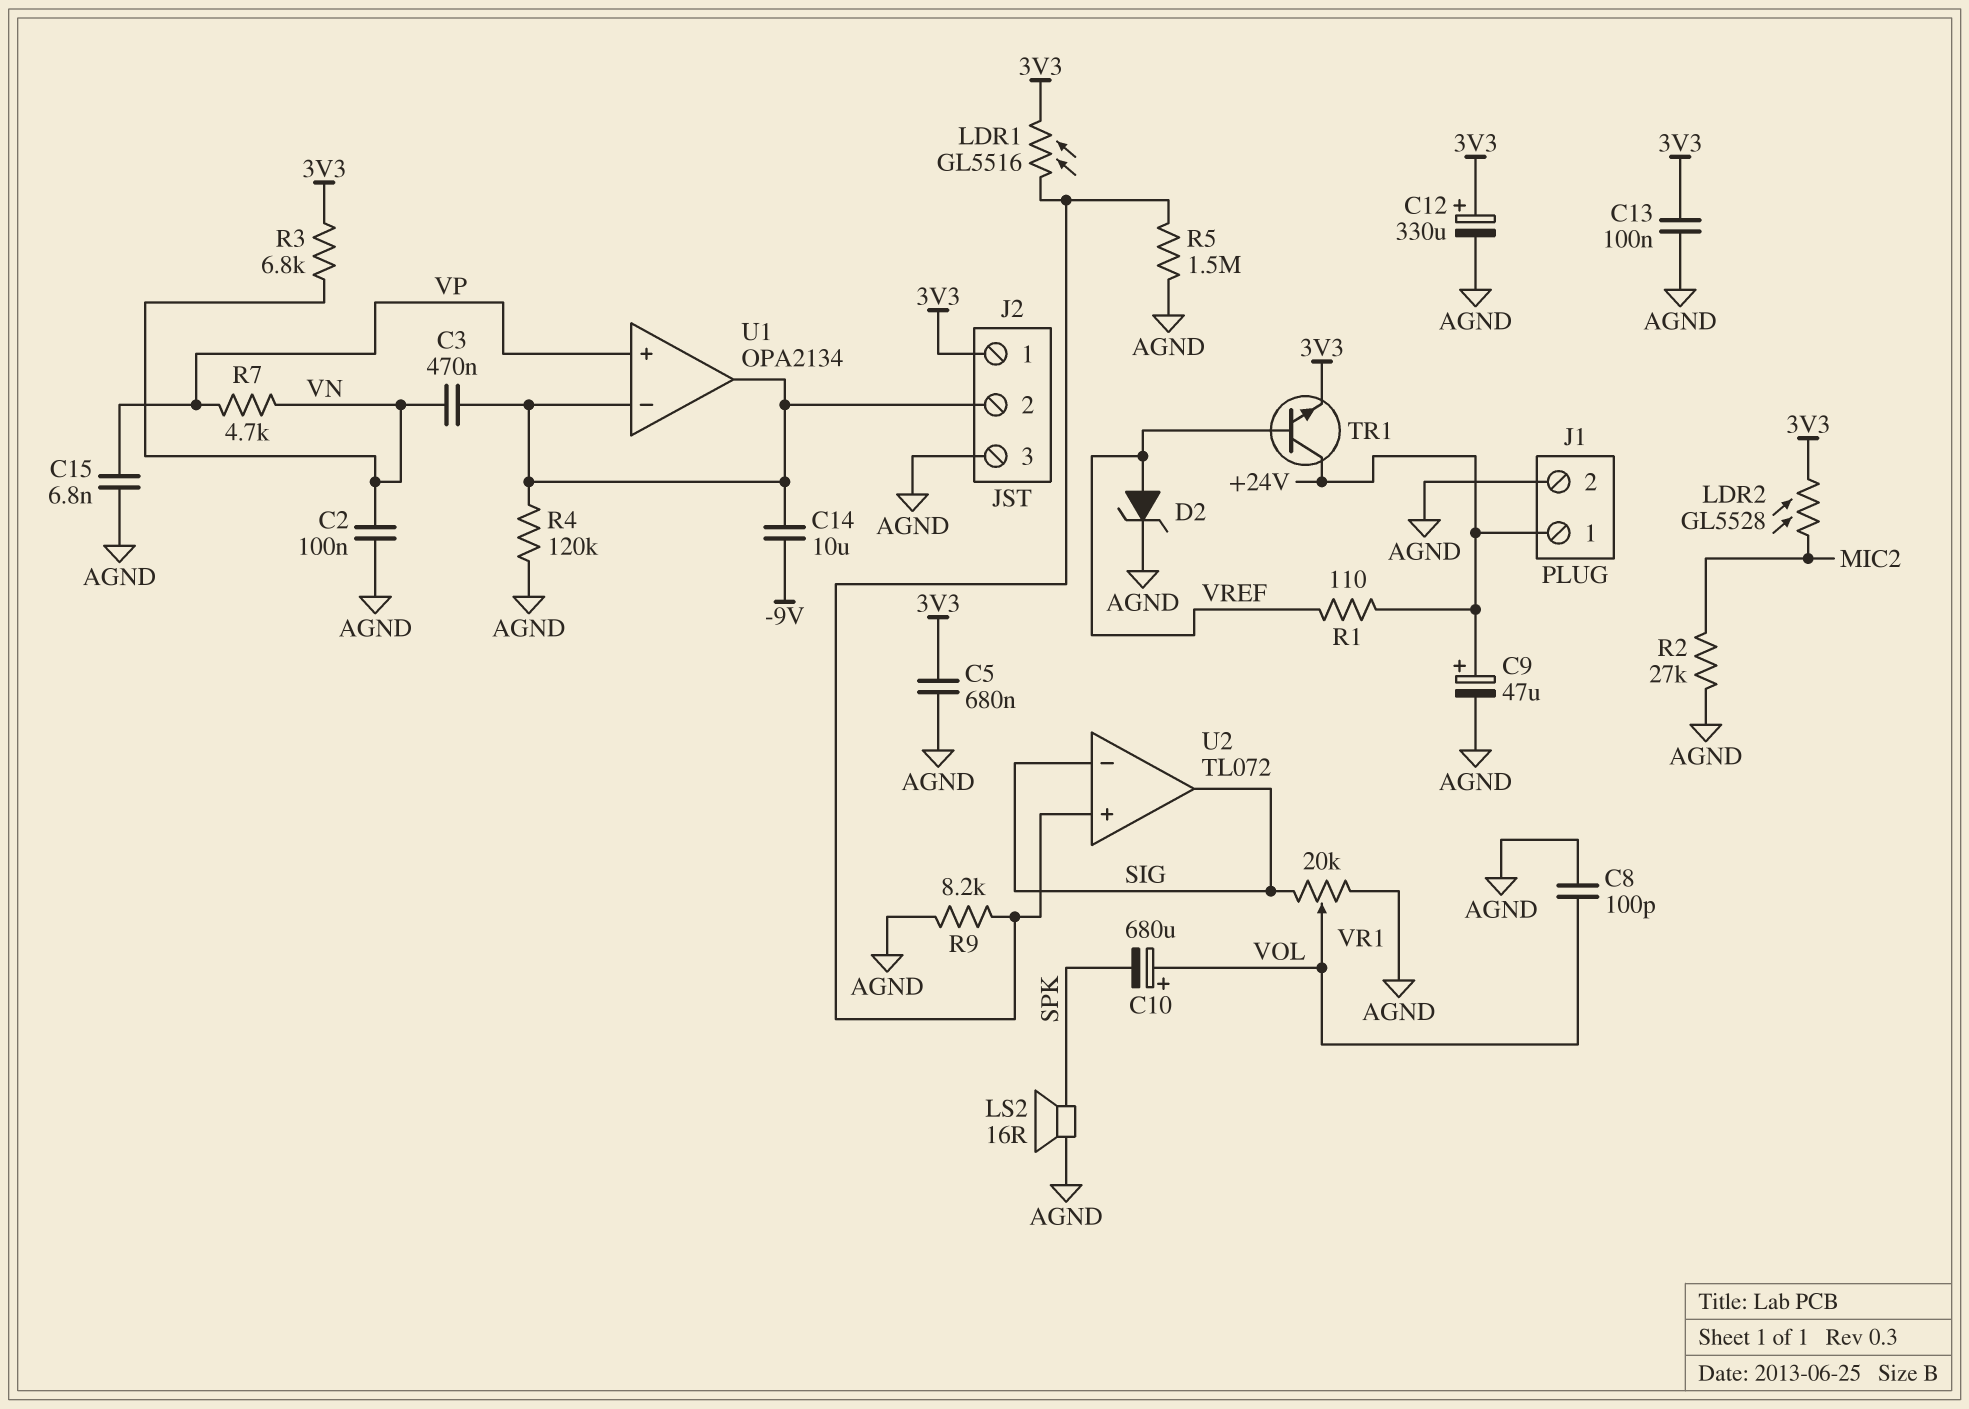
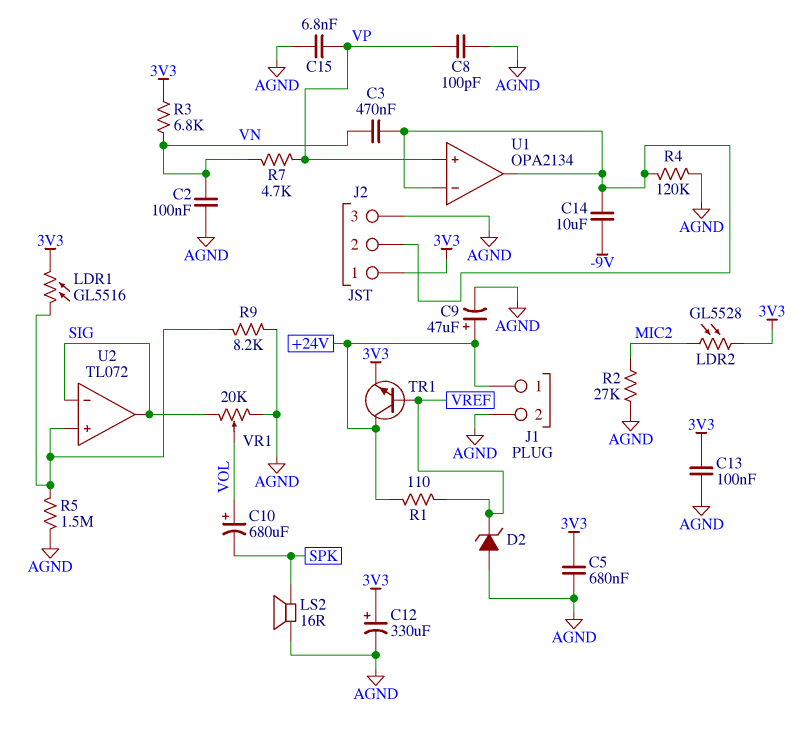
C8: 100pF (AGND, VOL) -> 100pF (AGND, VP)
D2: zener (A VREF, K AGND) -> zener (A AGND, K VREF)

